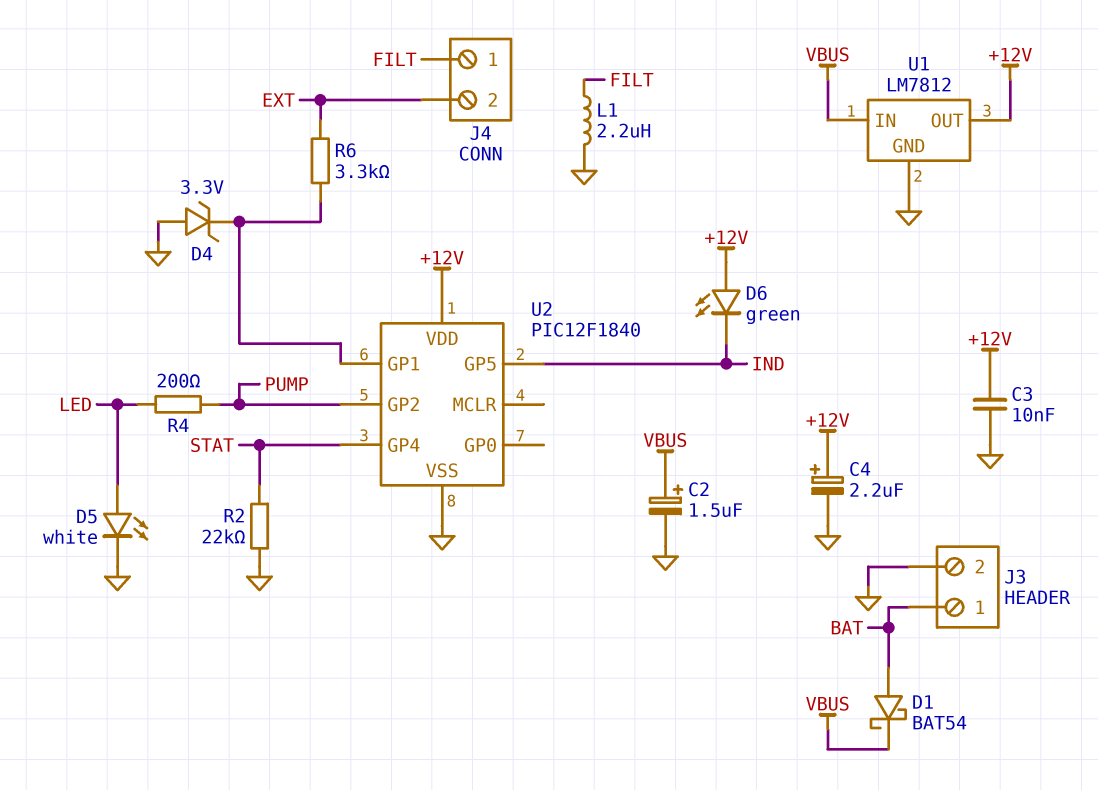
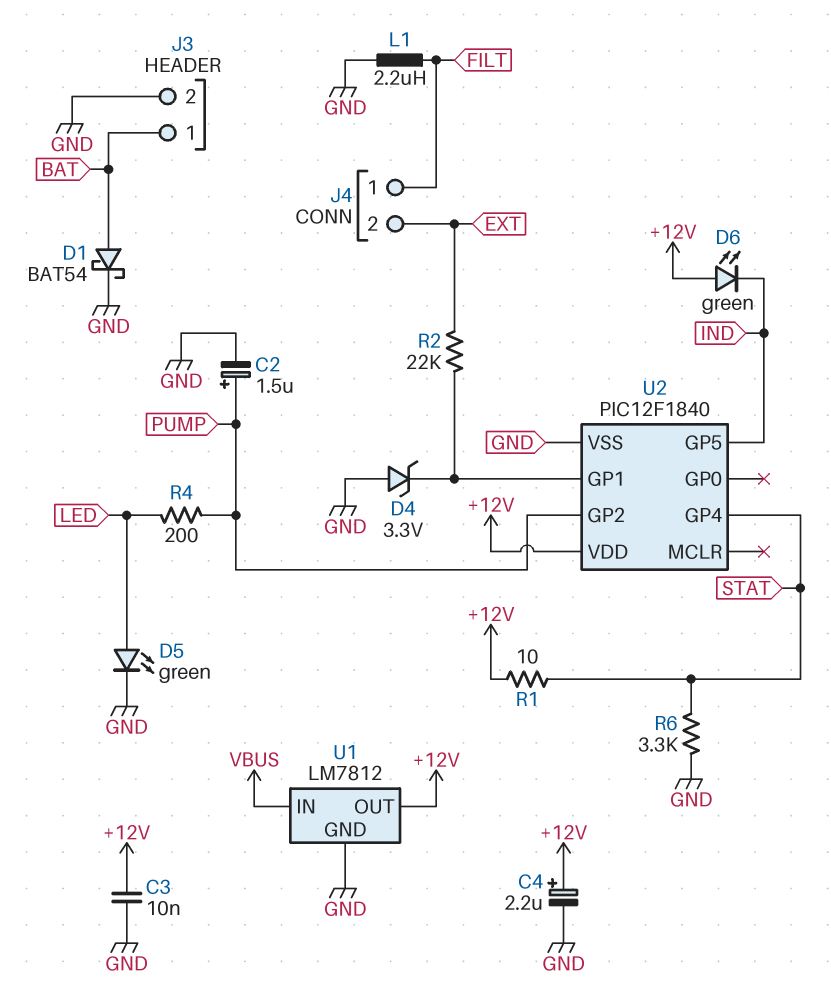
C2: 1.5uF (plus VBUS, minus GND) -> 1.5uF (plus PUMP, minus GND)
D1: schottky BAT54 (A BAT, K VBUS) -> schottky BAT54 (A BAT, K GND)
D5: LED white (A LED, K GND) -> LED green (A LED, K GND)
R1: none -> 10 (+12V, STAT)
R2: 22k (GND, STAT) -> 22k (EXT, U2/GP1)
R6: 3.3k (EXT, U2/GP1) -> 3.3k (GND, STAT)

